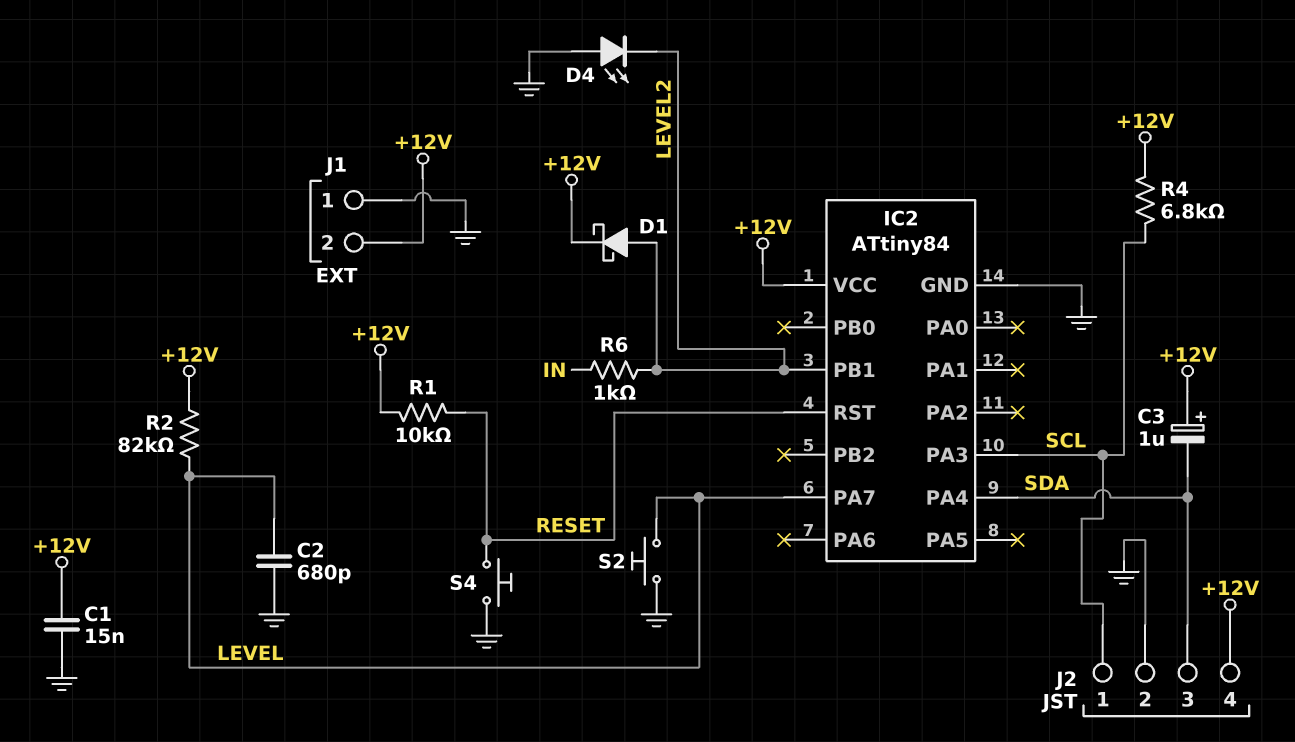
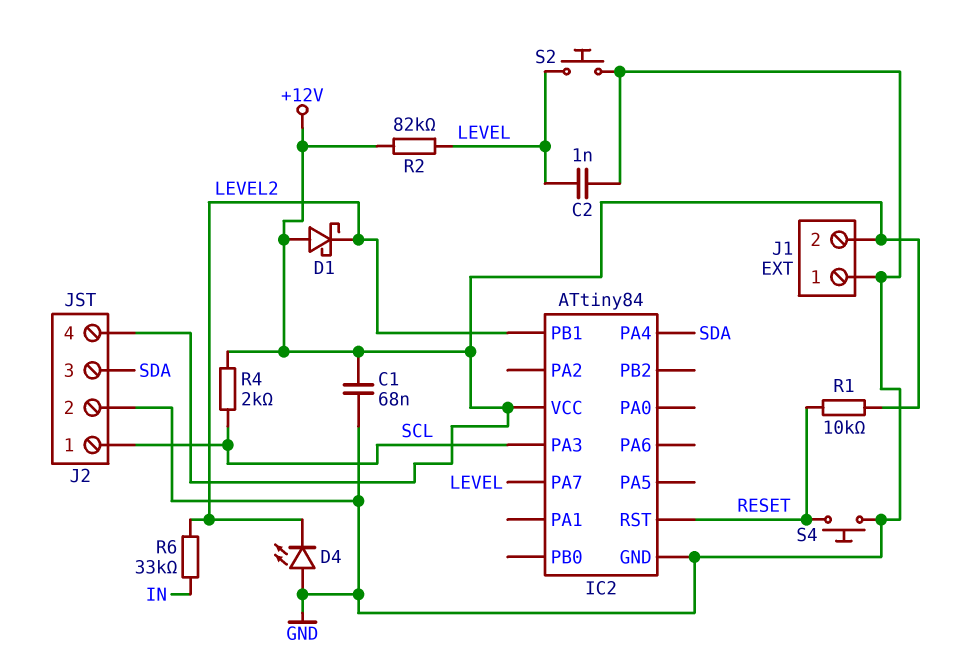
C1: 15nF (+12V, GND) -> 68nF (+12V, GND)
C2: 680pF (GND, LEVEL) -> 1nF (GND, LEVEL)
C3: 1uF (plus +12V, minus SDA) -> none
D1: schottky (A LEVEL2, K +12V) -> schottky (A +12V, K LEVEL2)
R4: 6.8k (+12V, SCL) -> 2k (+12V, SCL)
R6: 1k (IN, LEVEL2) -> 33k (IN, LEVEL2)

